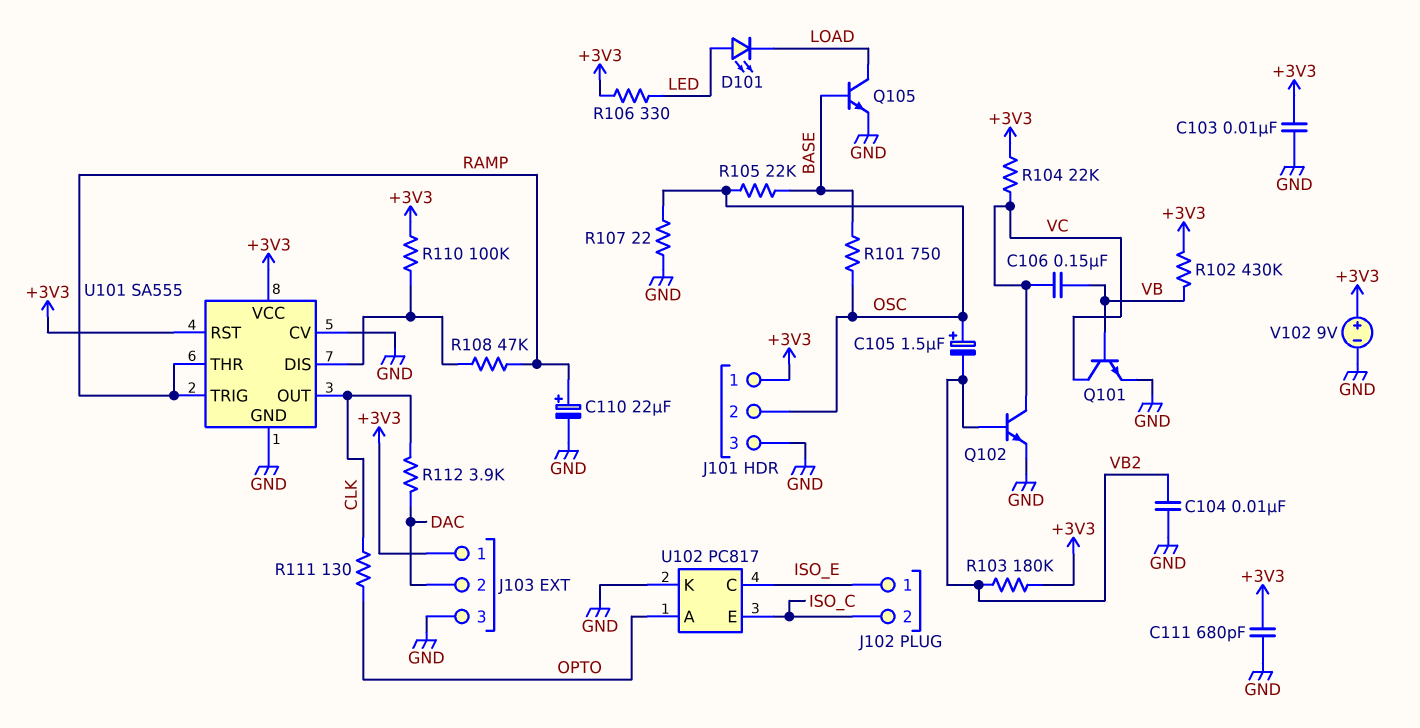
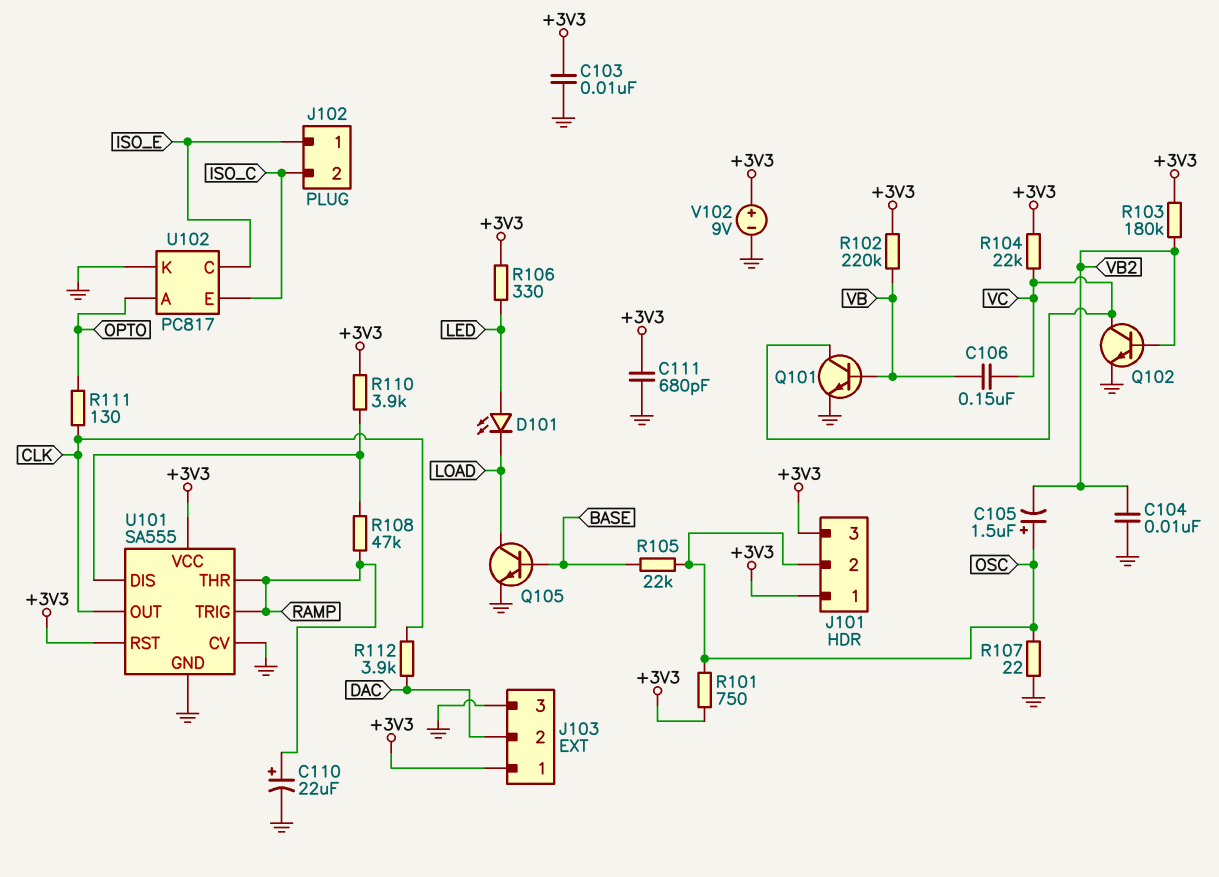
J101 pin 3: GND -> +3V3
R101: 750 (BASE, OSC) -> 750 (+3V3, OSC)
R102: 430k (+3V3, VB) -> 220k (+3V3, VB)
R110: 100k (+3V3, U101/DIS) -> 3.9k (+3V3, U101/DIS)

